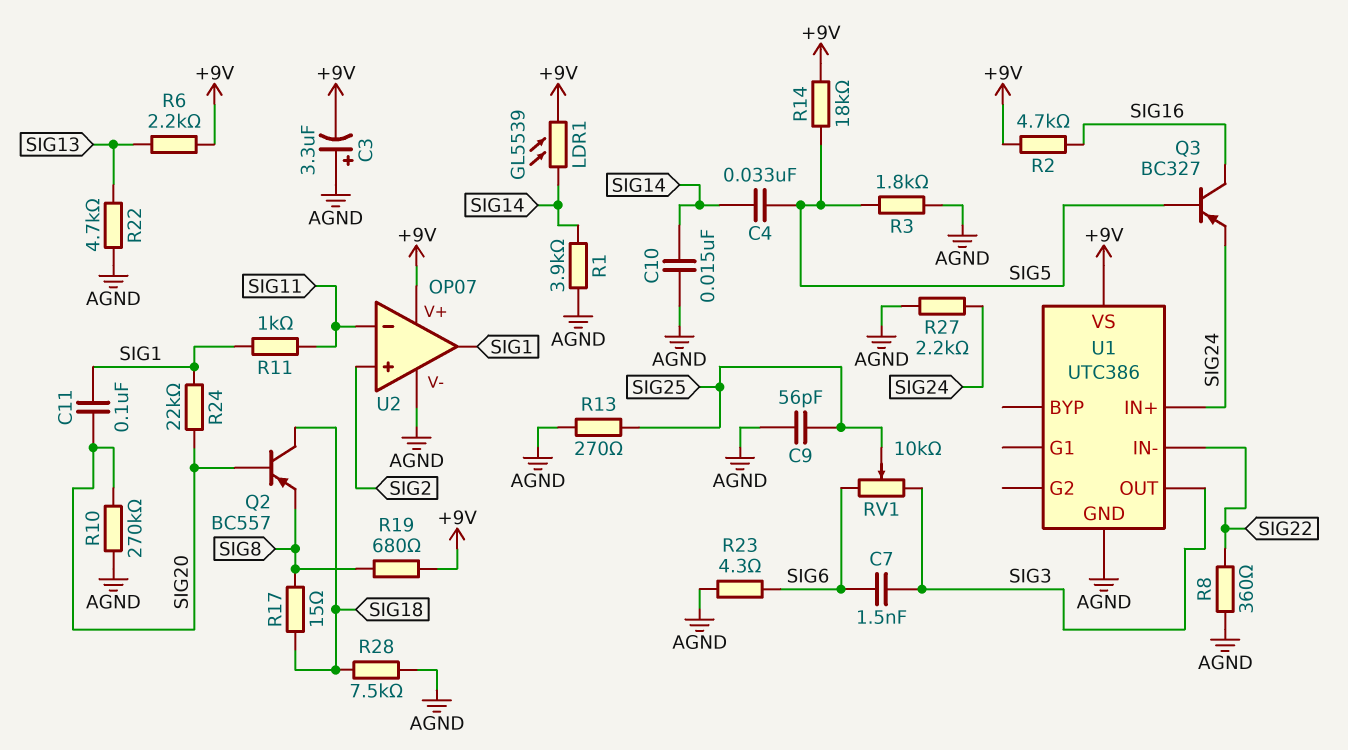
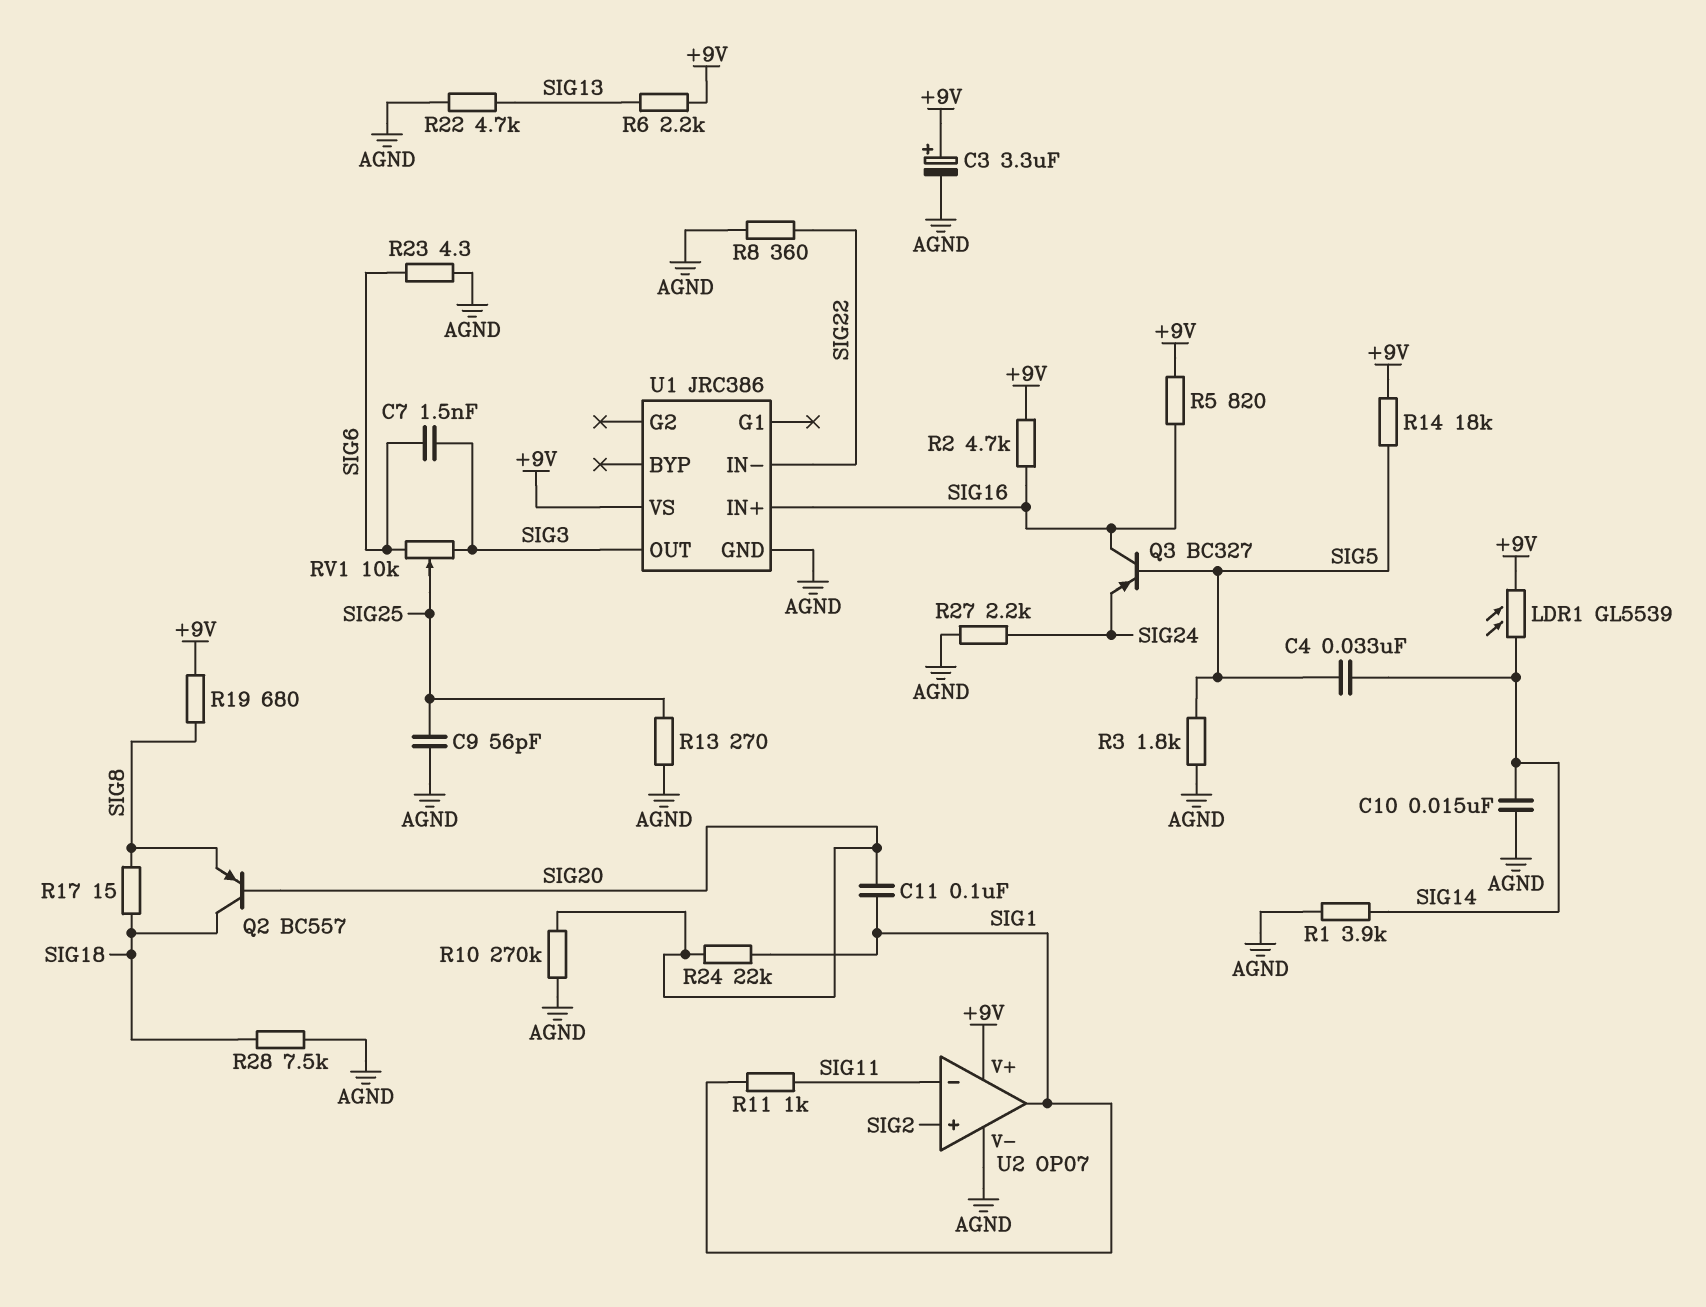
C3: 3.3uF (plus AGND, minus +9V) -> 3.3uF (plus +9V, minus AGND)
R5: none -> 820 (+9V, SIG16)
U1: UTC386 -> JRC386
U1 pin IN+: SIG24 -> SIG16

